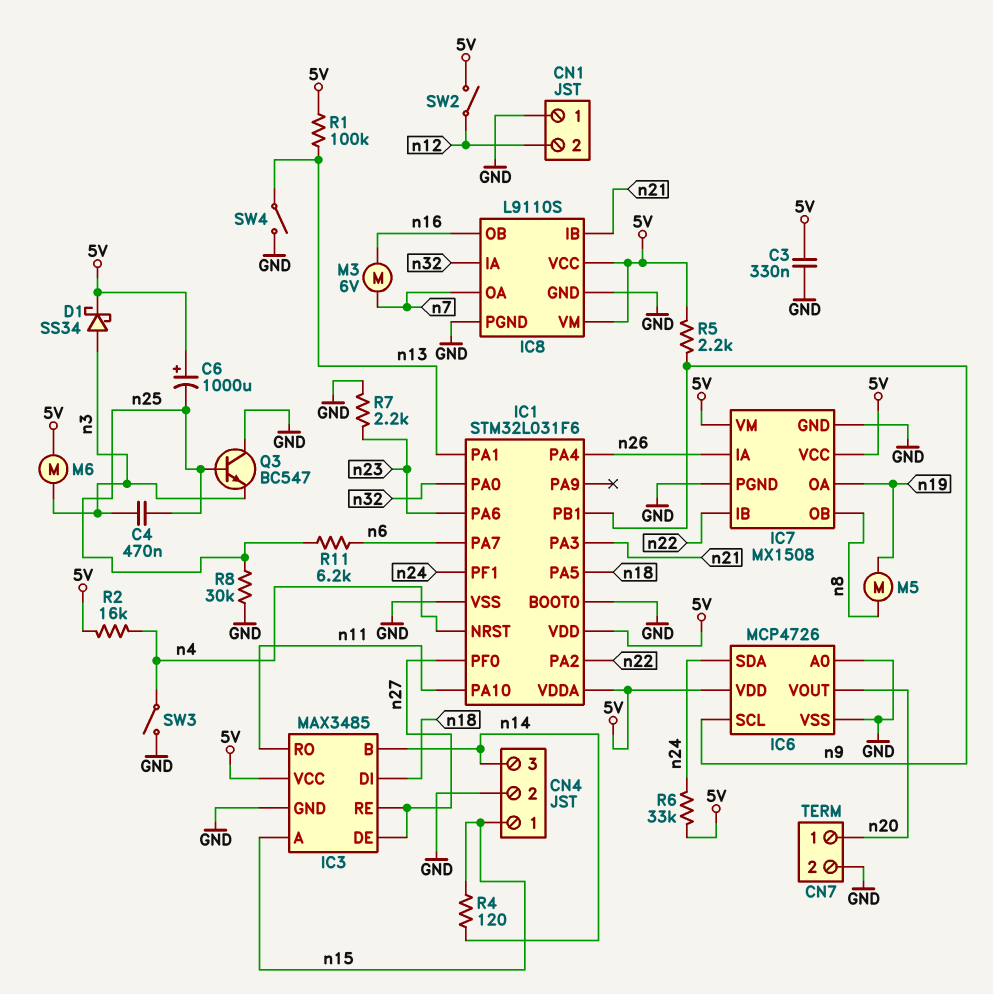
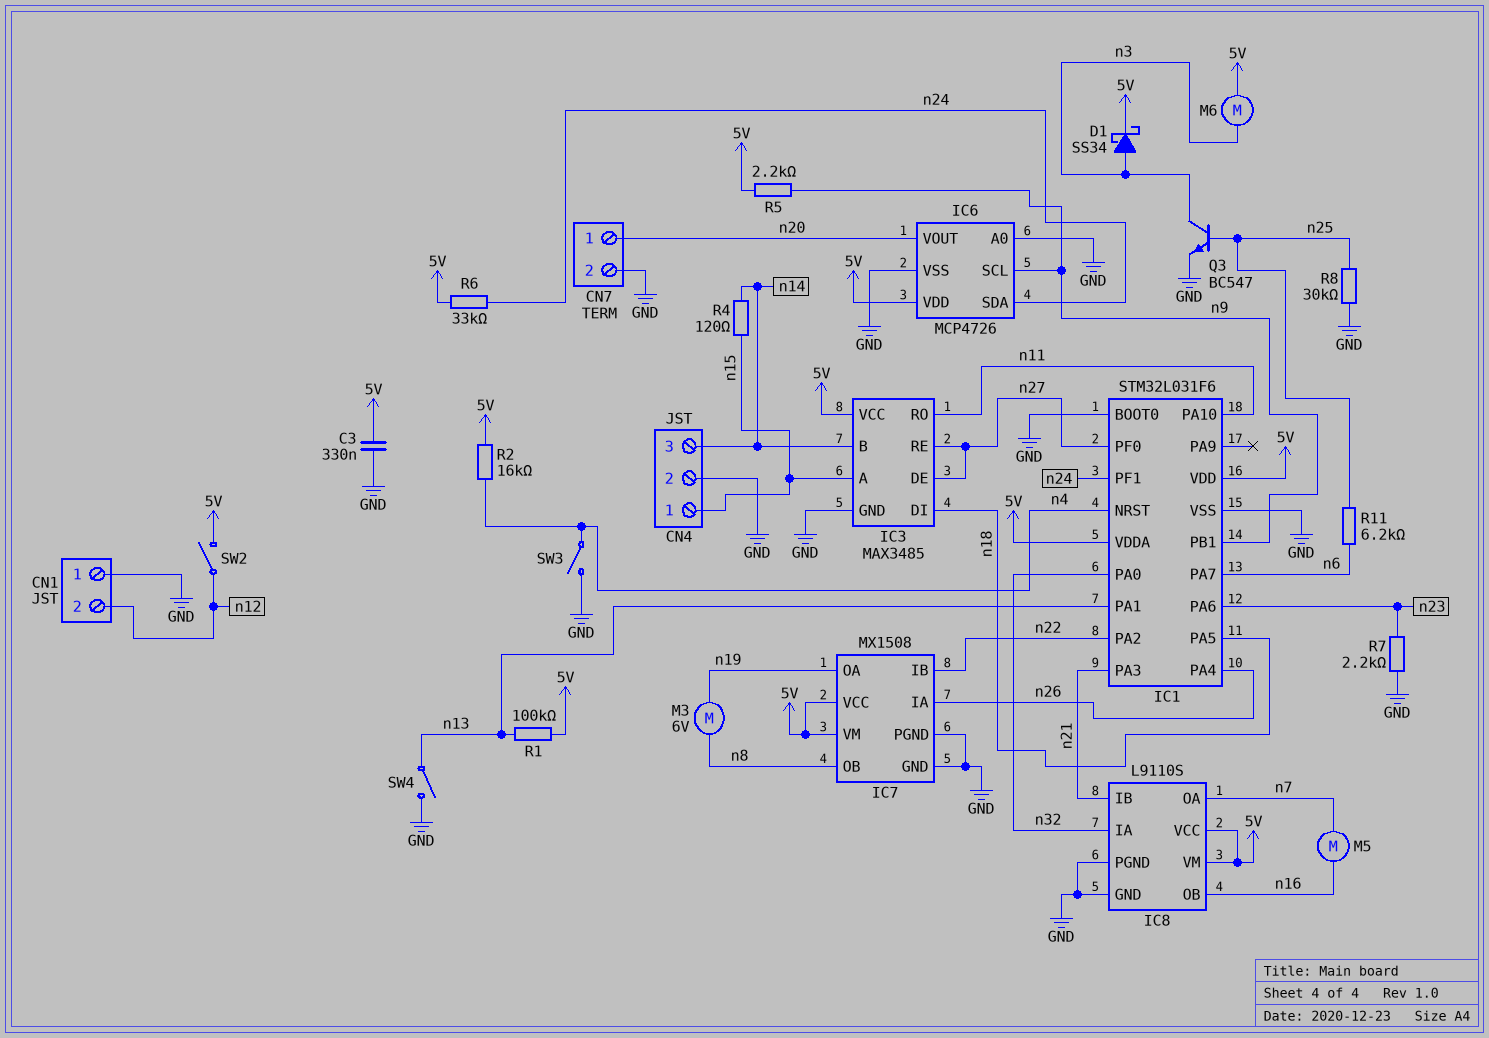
C4: 470nF (n3, n25) -> none
C6: 1000uF (plus 5V, minus n25) -> none
M3: motor 6V (n7, n16) -> motor 6V (n8, n19)
M5: motor (n8, n19) -> motor (n7, n16)
Q3: NPN BC547 (B n25, C GND, E n3) -> NPN BC547 (B n25, C n3, E GND)

